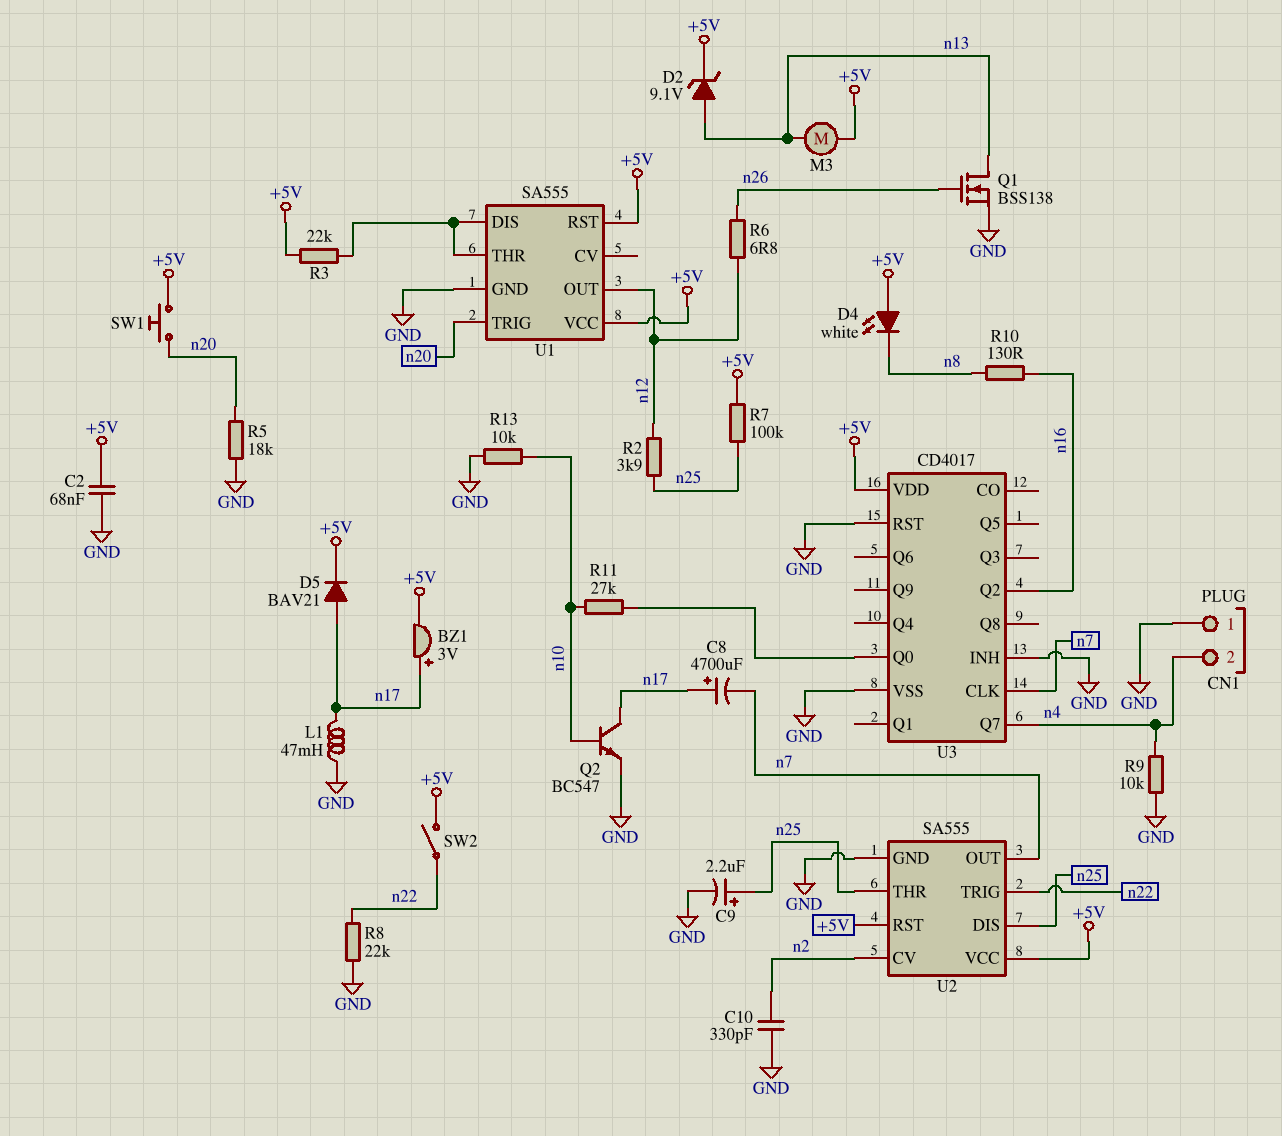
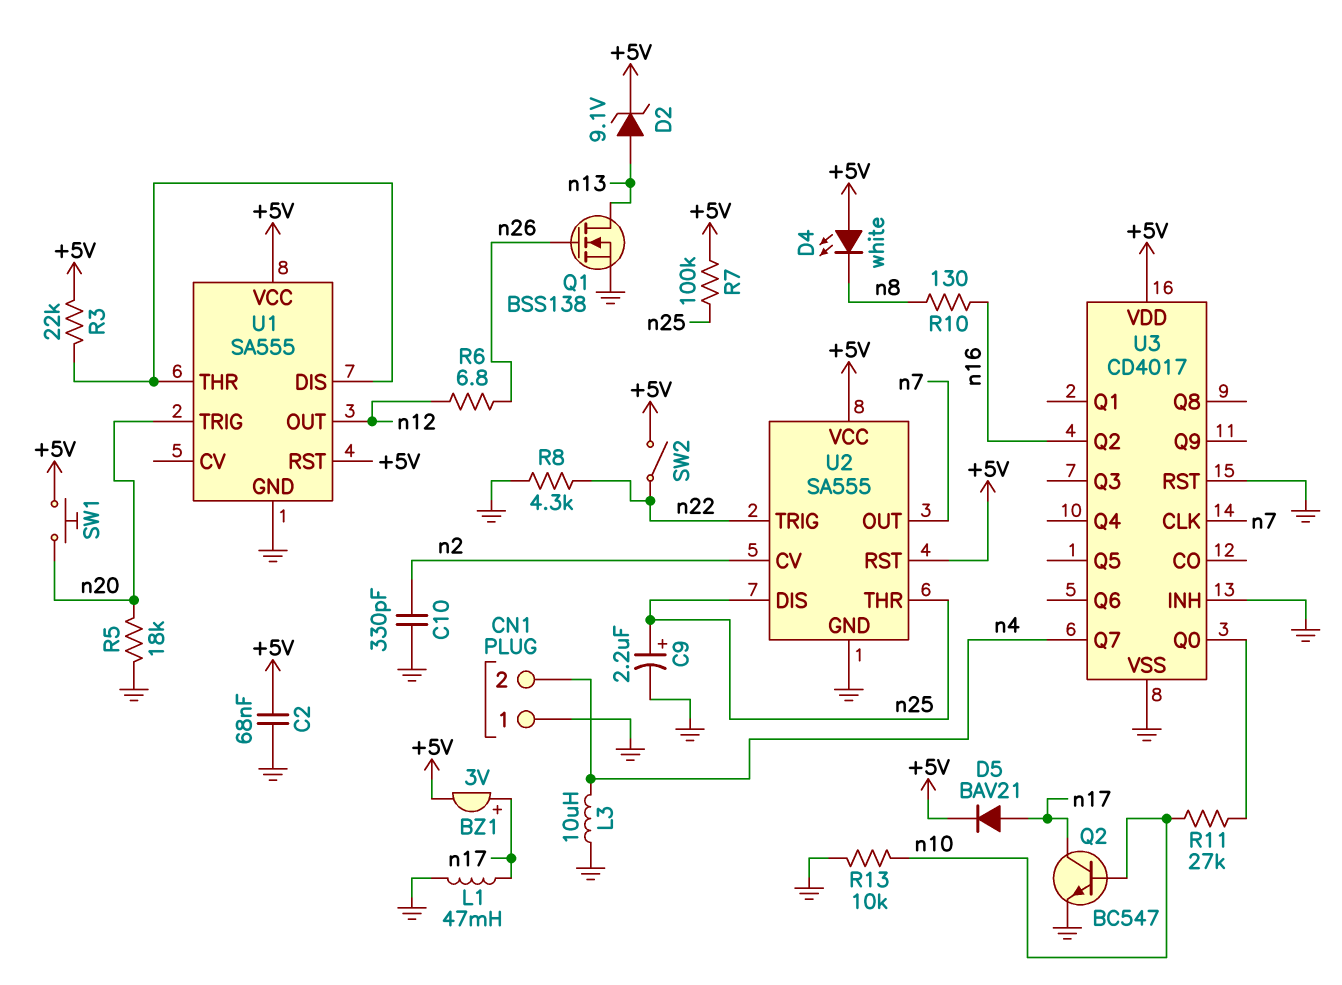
C8: 4700uF (plus n17, minus n7) -> none
L3: none -> 10uH (GND, n4)
M3: motor (+5V, n13) -> none
R2: 3.9k (n12, n25) -> none
R8: 22k (GND, n22) -> 4.3k (GND, n22)
R9: 10k (GND, n4) -> none

